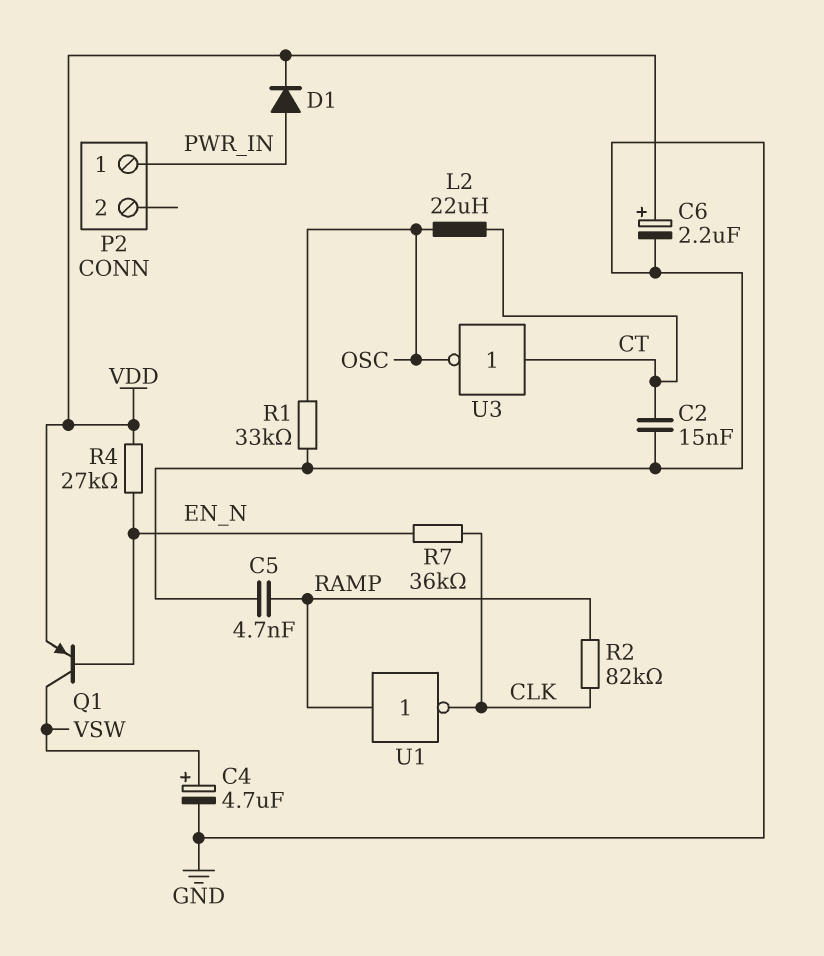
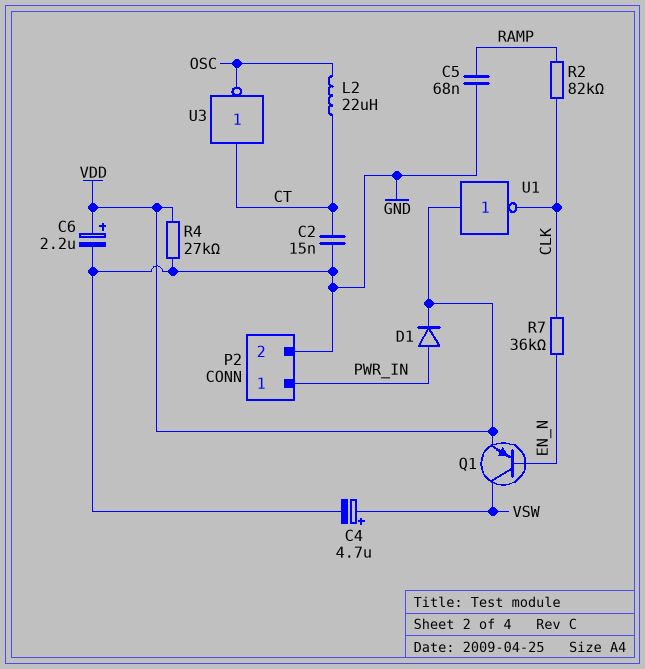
C5: 4.7nF (GND, RAMP) -> 68nF (GND, RAMP)
P2 pin 2: none -> GND
R1: 33k (GND, OSC) -> none
R4: 27k (EN_N, VDD) -> 27k (GND, VDD)
U1: NOT (in RAMP, out CLK) -> NOT (in VDD, out CLK)

